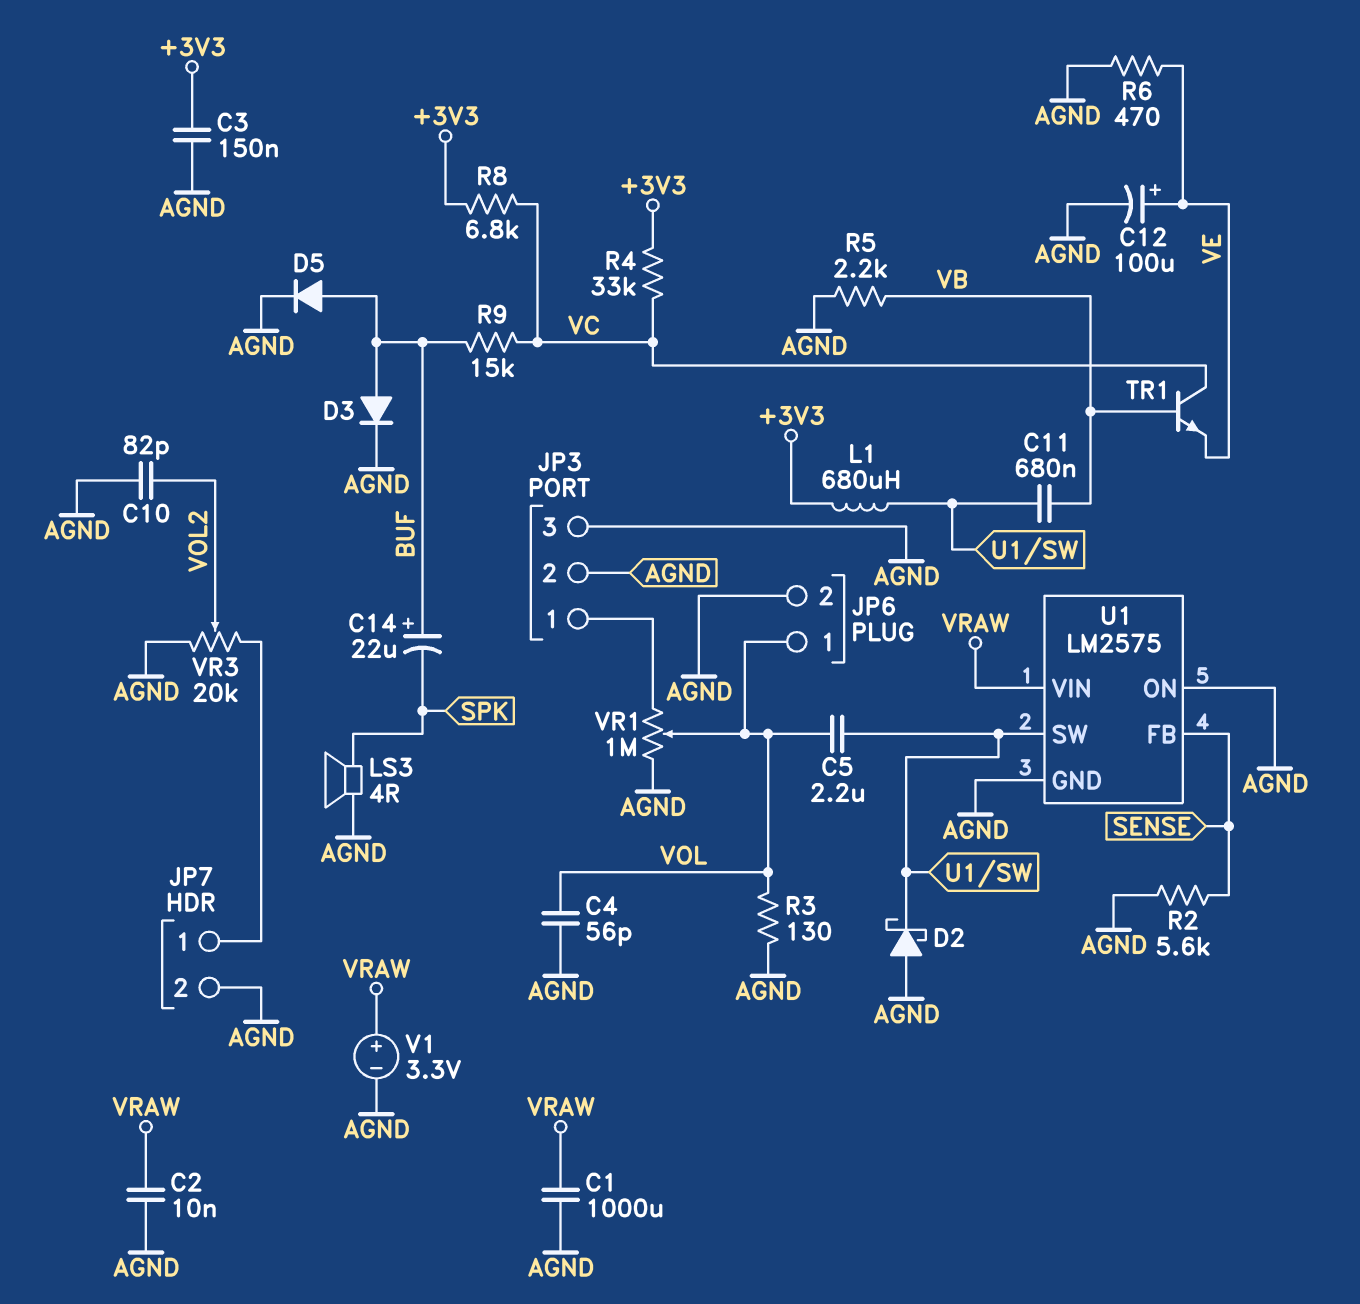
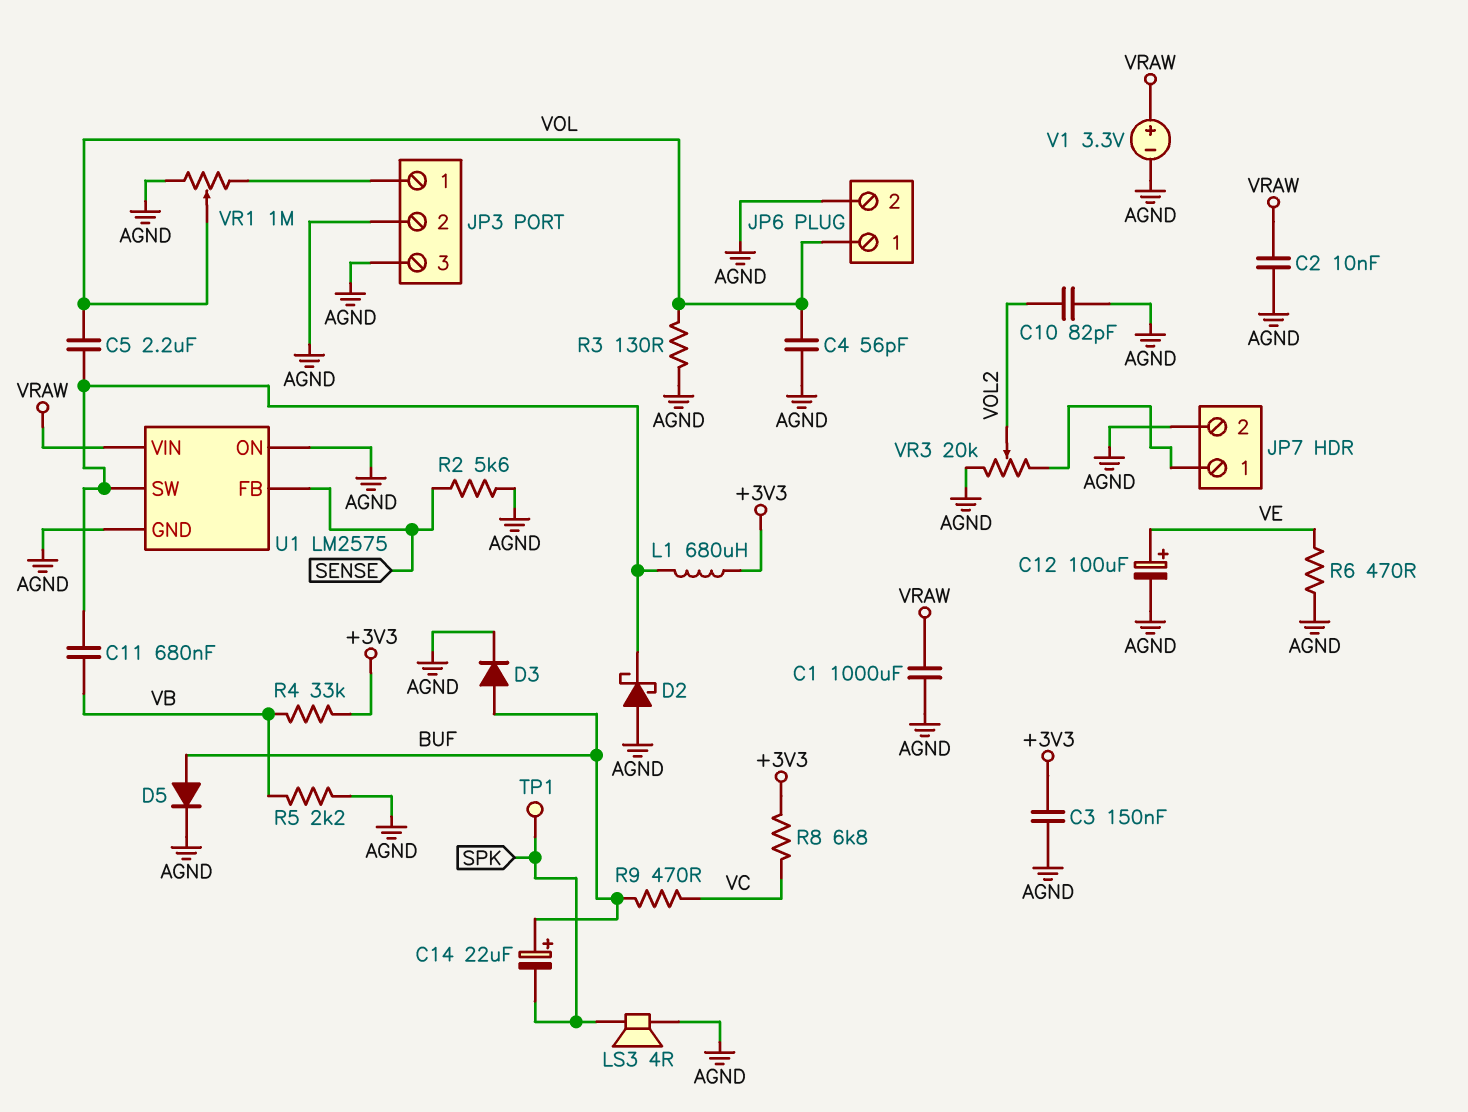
R4: 33k (+3V3, VC) -> 33k (+3V3, VB)
R9: 15k (BUF, VC) -> 470 (BUF, VC)
TP1: none -> test point (SPK)
TR1: NPN (B VB, C VC, E VE) -> none

